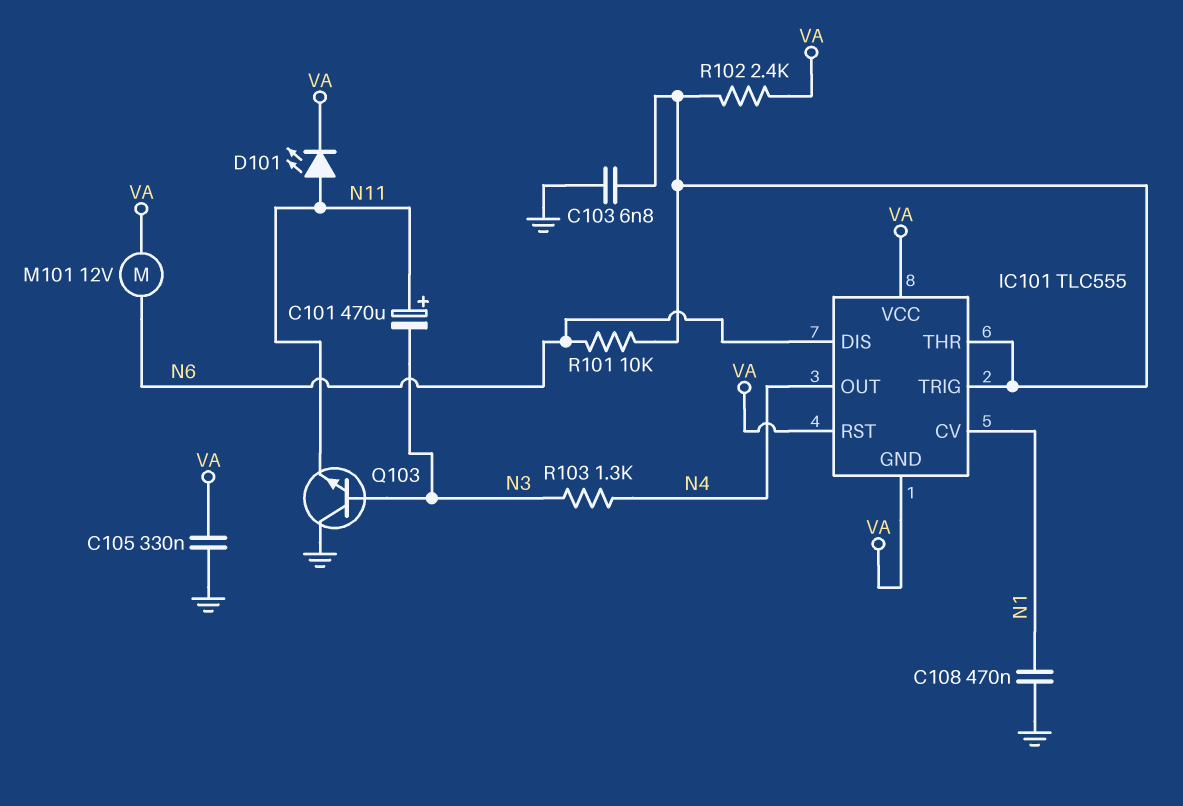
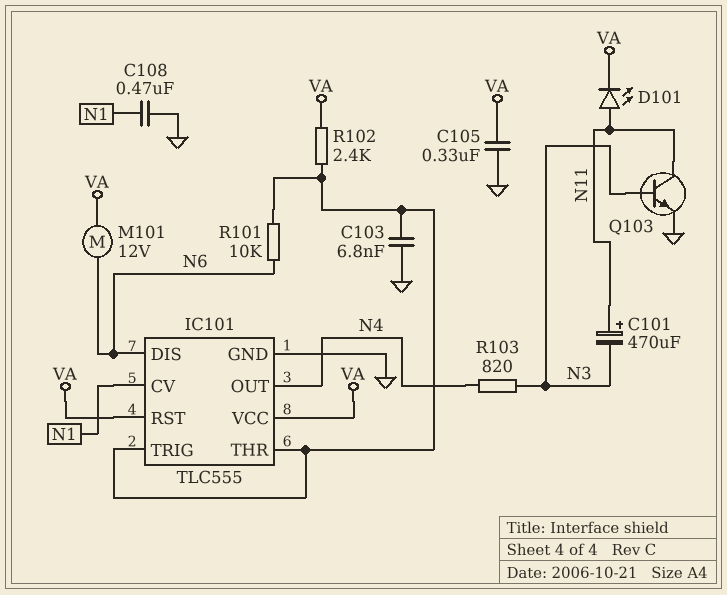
IC101 pin GND: VA -> GND
Q103: NPN (B N3, C GND, E N11) -> NPN (B N3, C N11, E GND)
R103: 1.3k (N3, N4) -> 820 (N3, N4)

